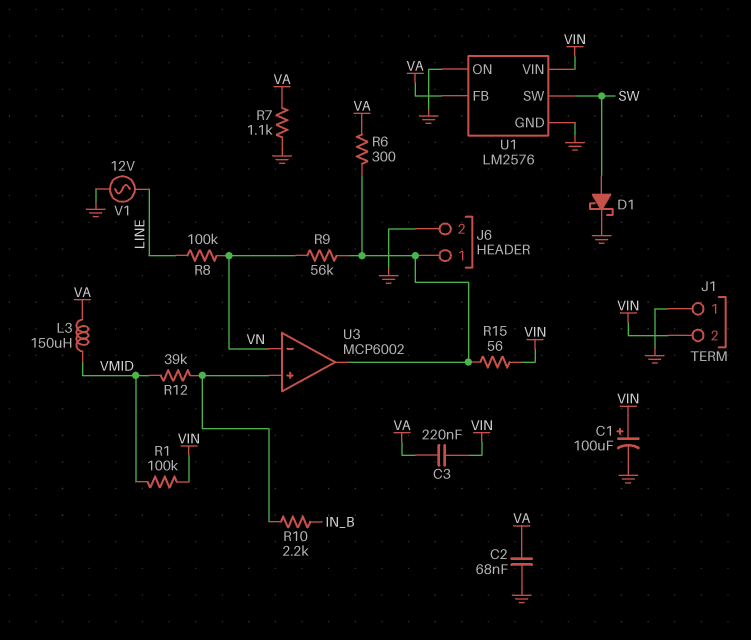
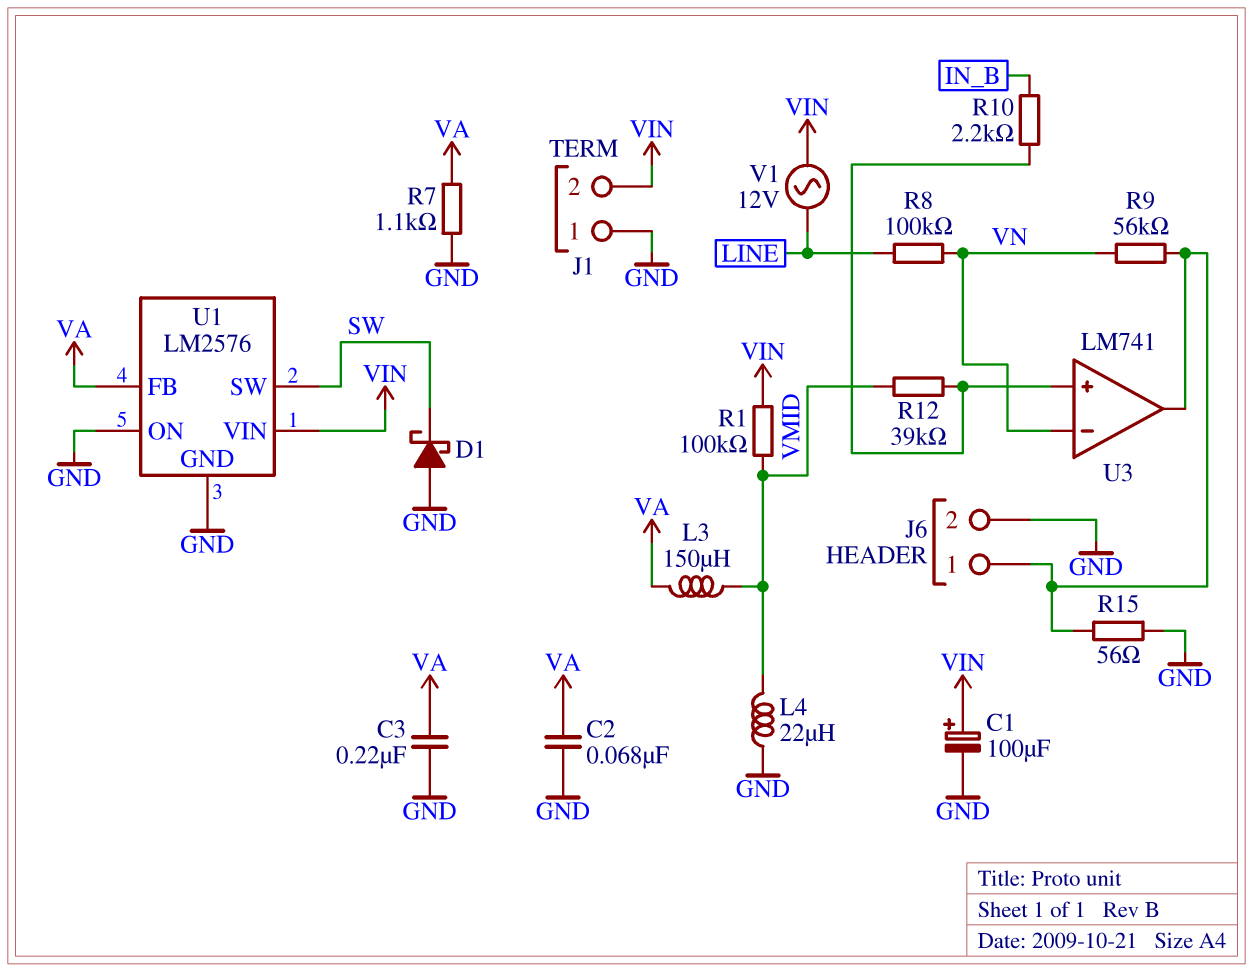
C3: 220nF (VA, VIN) -> 220nF (GND, VA)
D1: schottky (A SW, K GND) -> schottky (A GND, K SW)
L4: none -> 22uH (GND, VMID)
R6: 300 (J6/1, VA) -> none
R15: 56 (J6/1, VIN) -> 56 (GND, J6/1)
U3: MCP6002 -> LM741
V1: AC 12V (GND, LINE) -> AC 12V (LINE, VIN)

